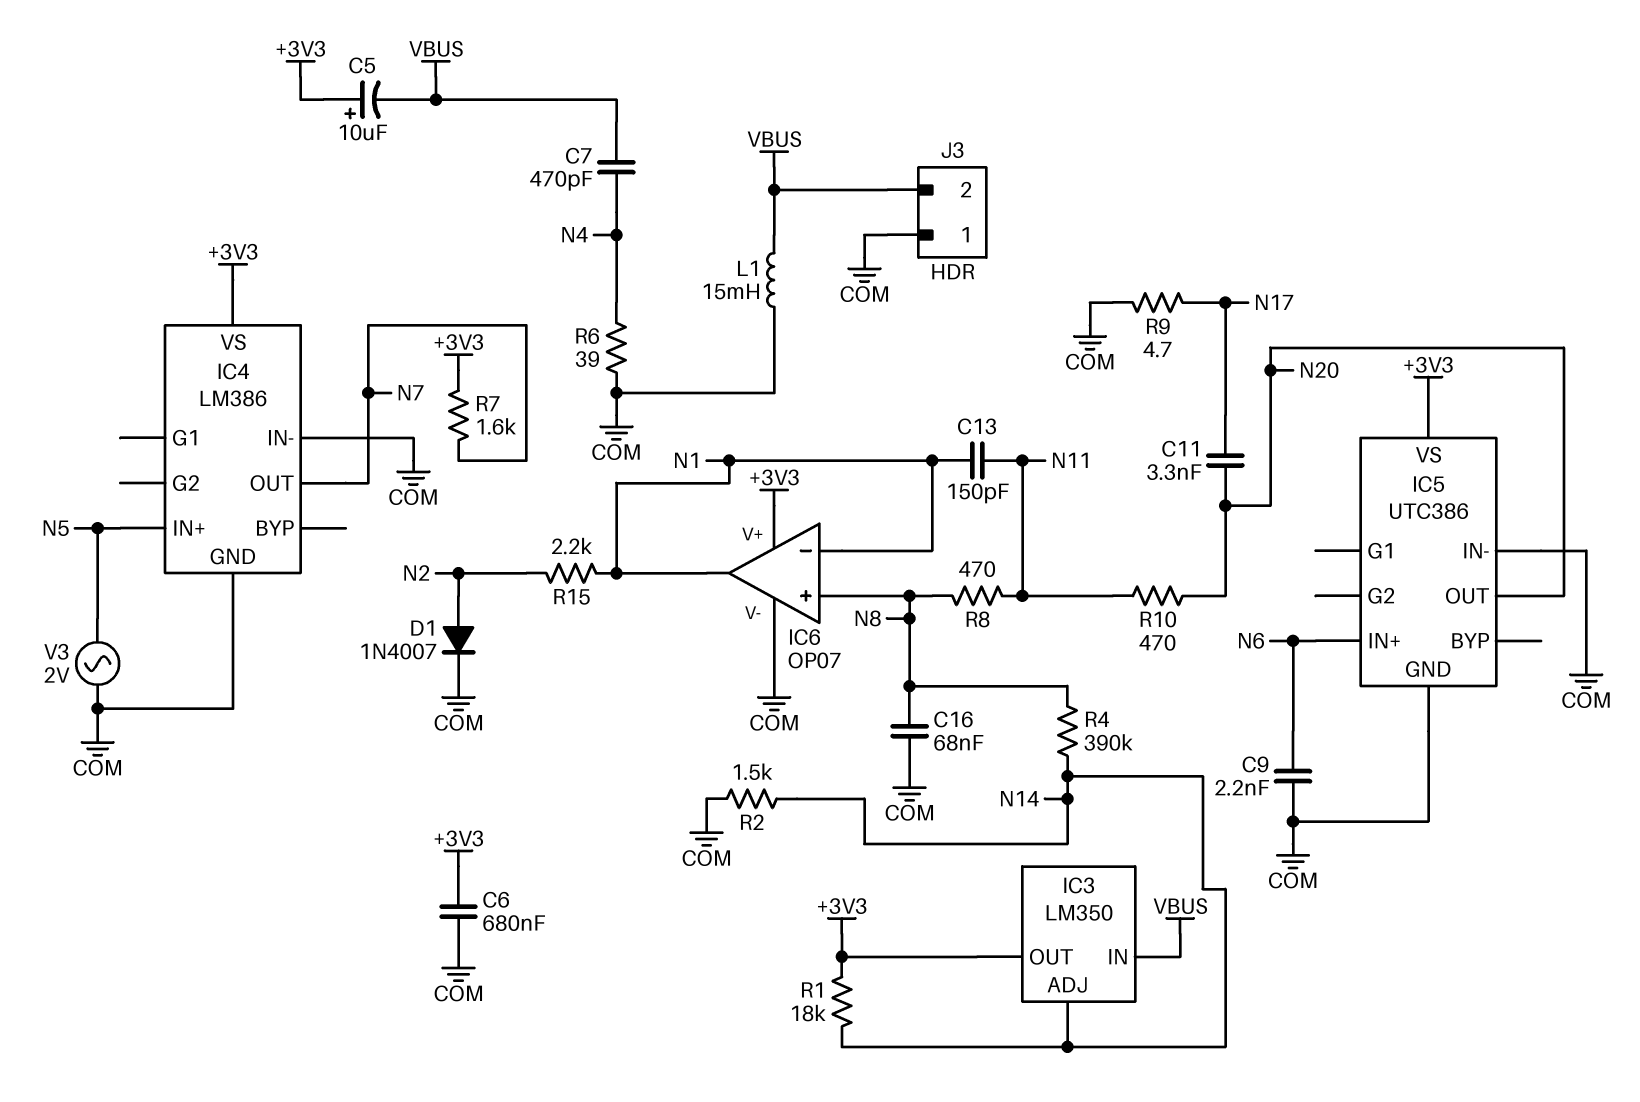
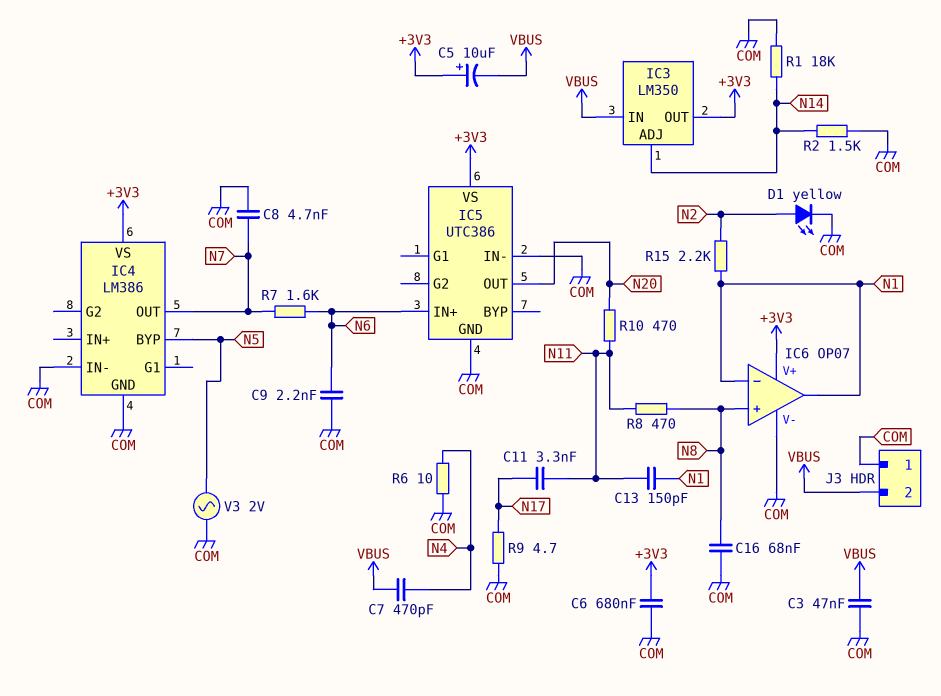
C3: none -> 47nF (COM, VBUS)
C8: none -> 4.7nF (COM, N7)
C11: 3.3nF (N17, N20) -> 3.3nF (N11, N17)
D1: diode 1N4007 (A N2, K COM) -> LED yellow (A N2, K COM)
IC4 pin BYP: none -> N5
IC4 pin IN+: N5 -> none
L1: 15mH (COM, VBUS) -> none
R1: 18k (+3V3, N14) -> 18k (COM, N14)
R4: 390k (N8, N14) -> none
R6: 39 (COM, N4) -> 10 (COM, N4)
R7: 1.6k (+3V3, N7) -> 1.6k (N6, N7)

